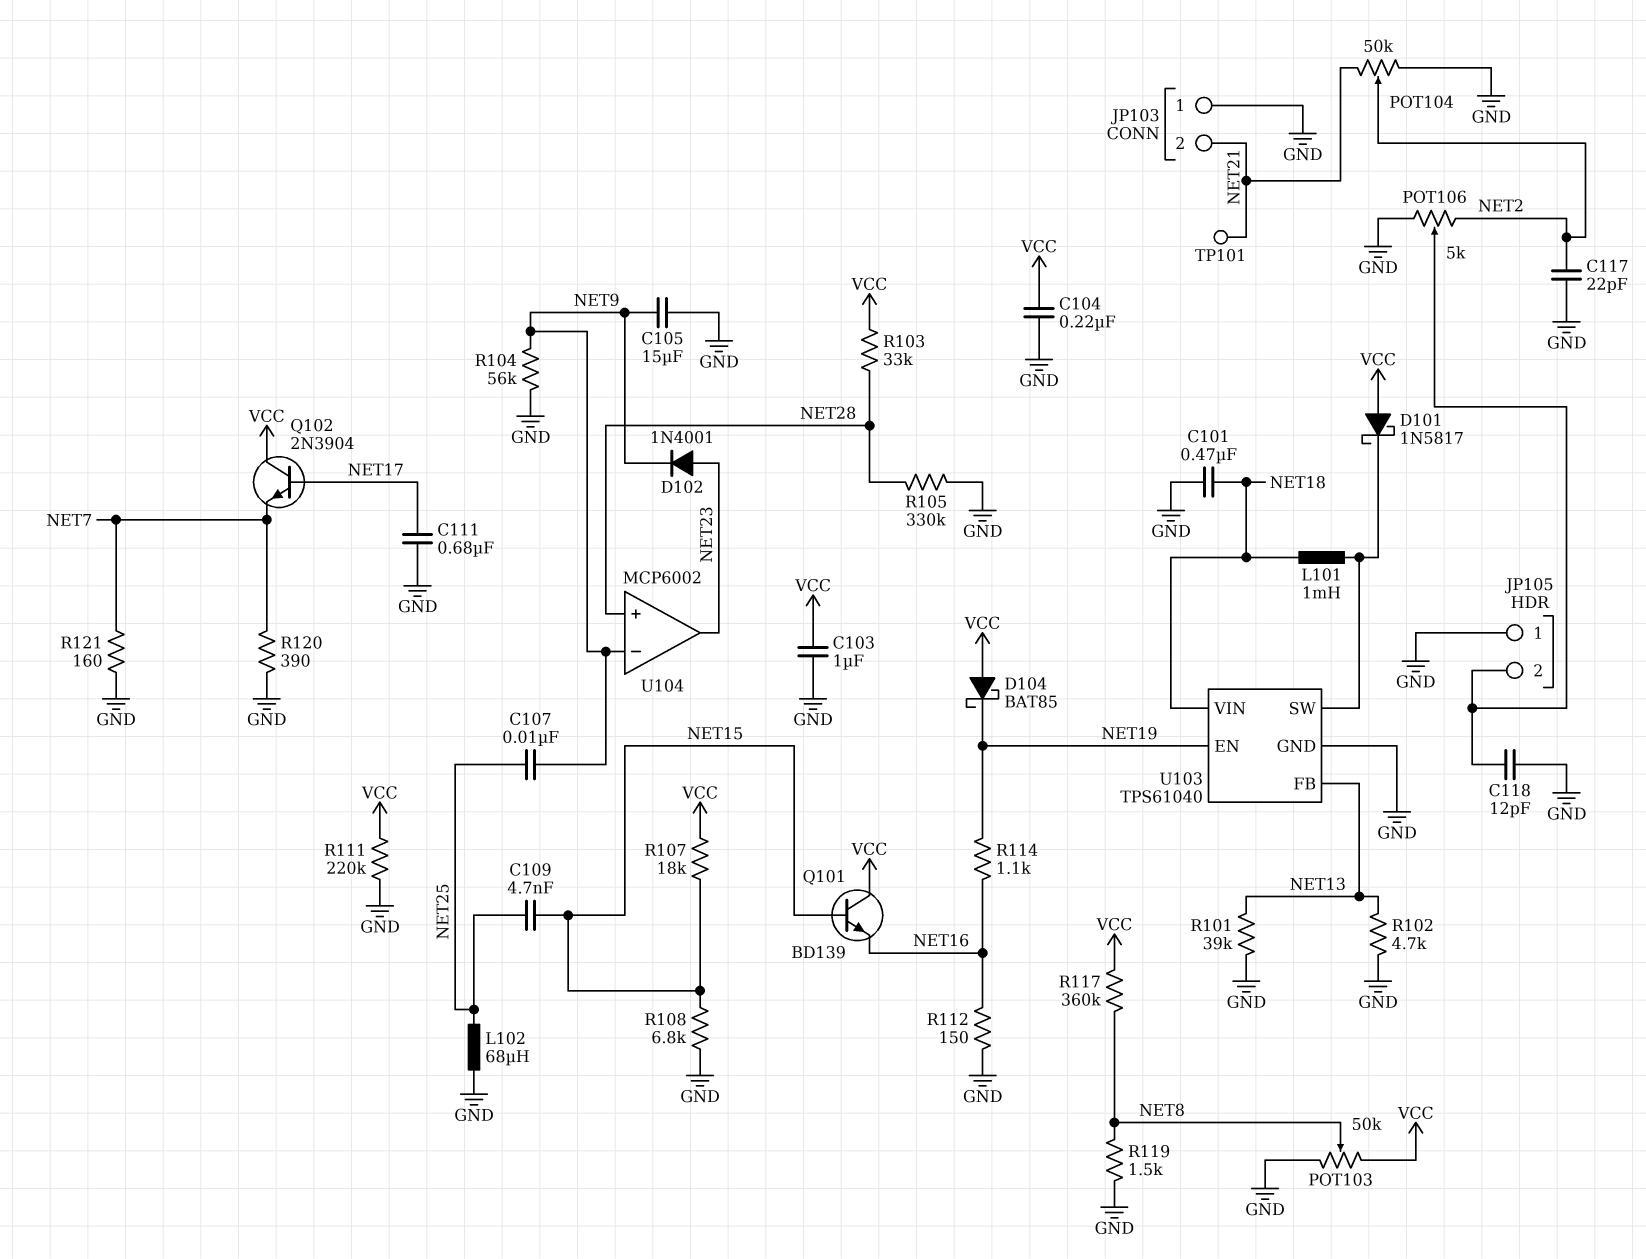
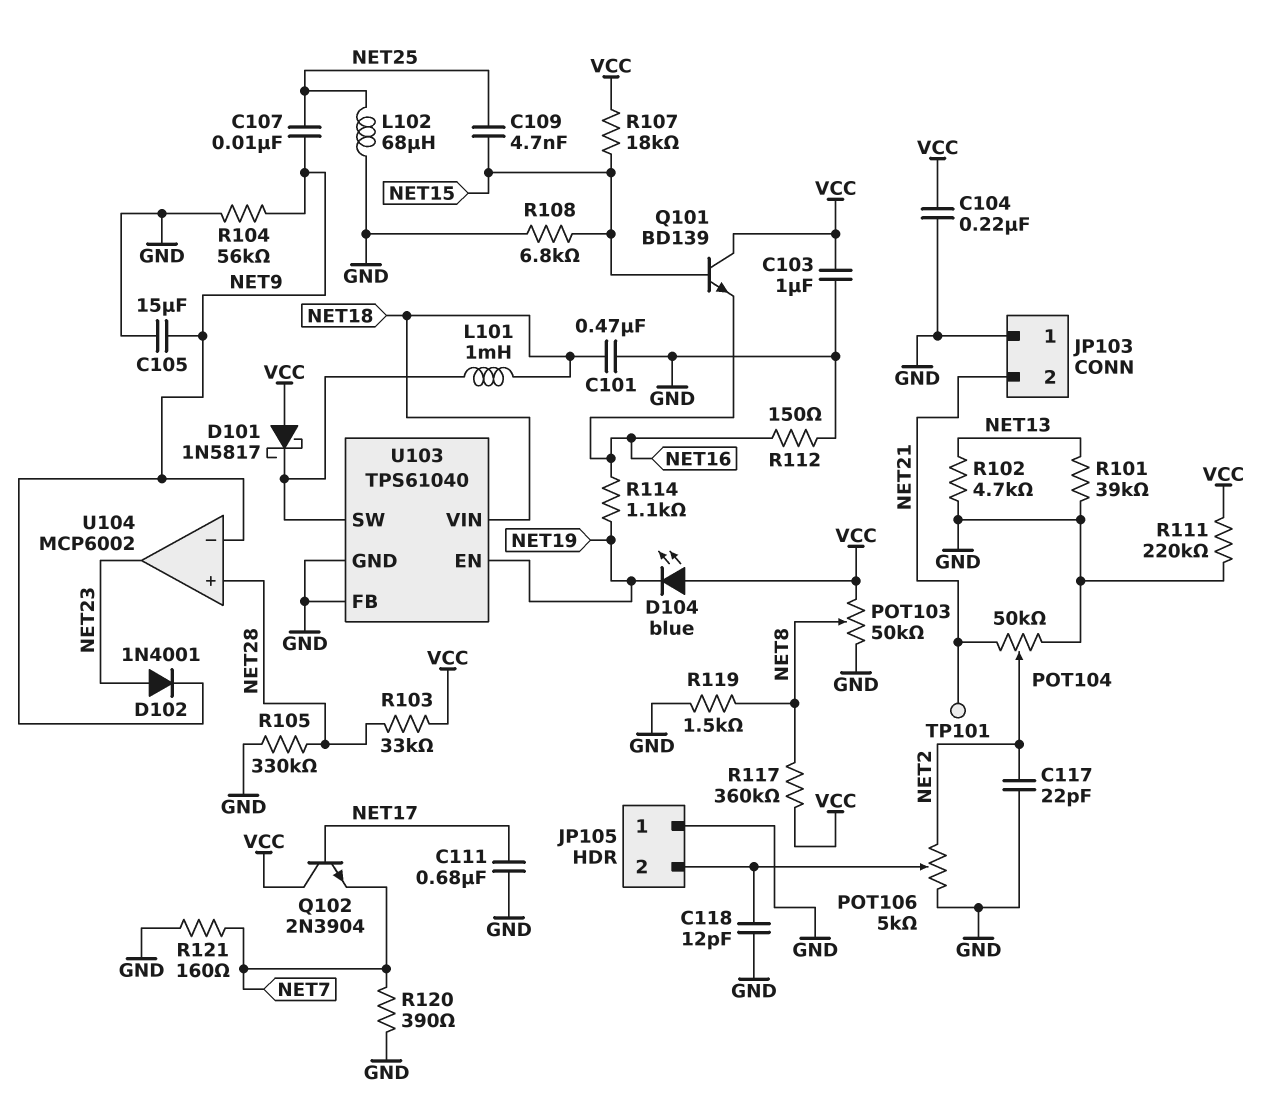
D104: schottky BAT85 (A VCC, K NET19) -> LED blue (A VCC, K NET19)
U103 pin FB: NET13 -> GND

